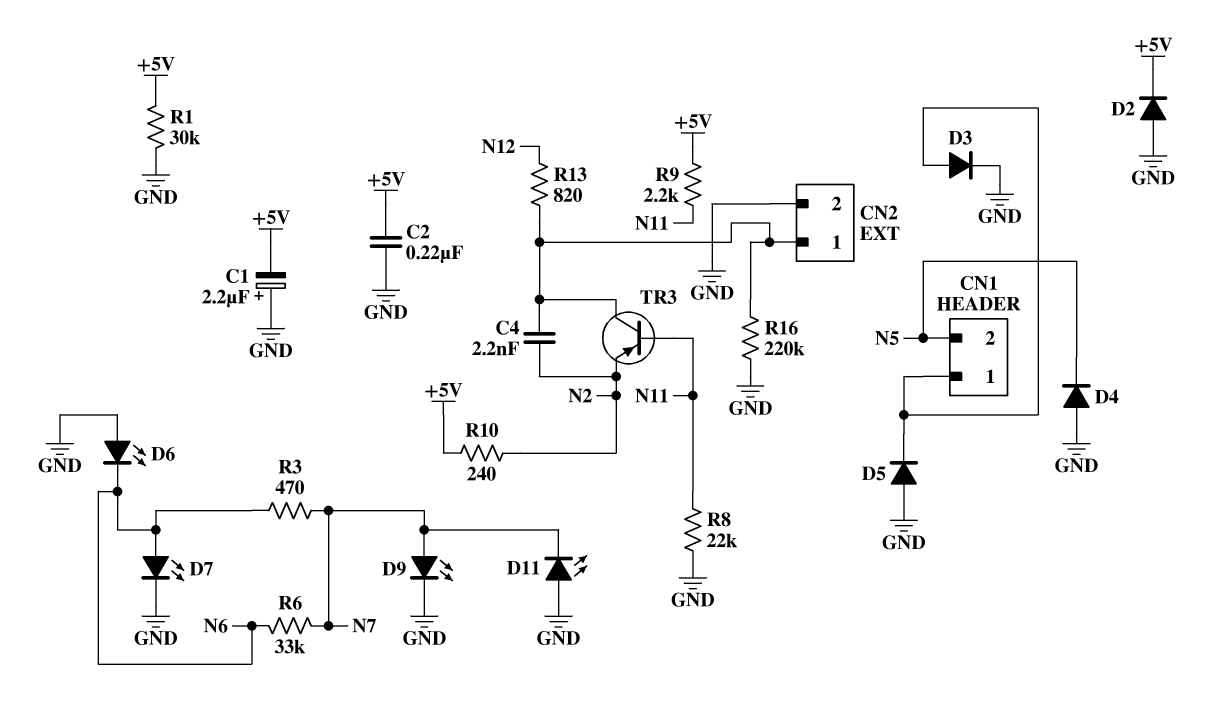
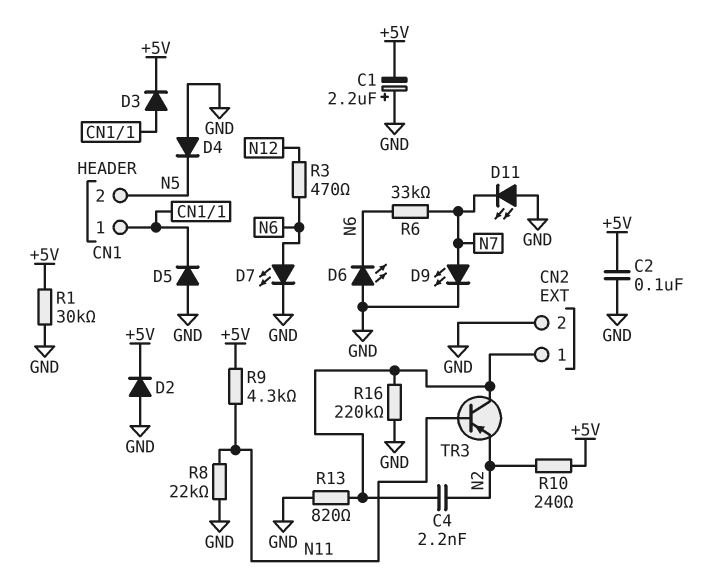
C2: 220nF (+5V, GND) -> 100nF (+5V, GND)
D3: diode (A CN1/1, K GND) -> diode (A CN1/1, K +5V)
R3: 470 (N6, N7) -> 470 (N6, N12)
R9: 2.2k (+5V, N11) -> 4.3k (+5V, N11)
R13: 820 (CN2/1, N12) -> 820 (CN2/1, GND)

